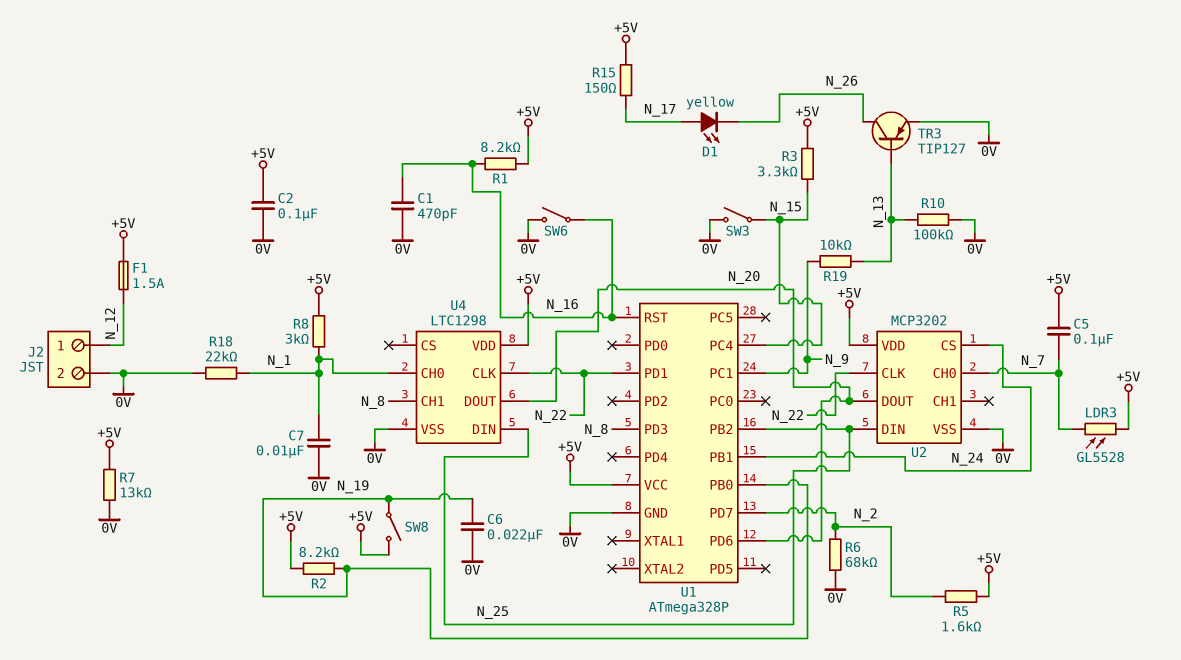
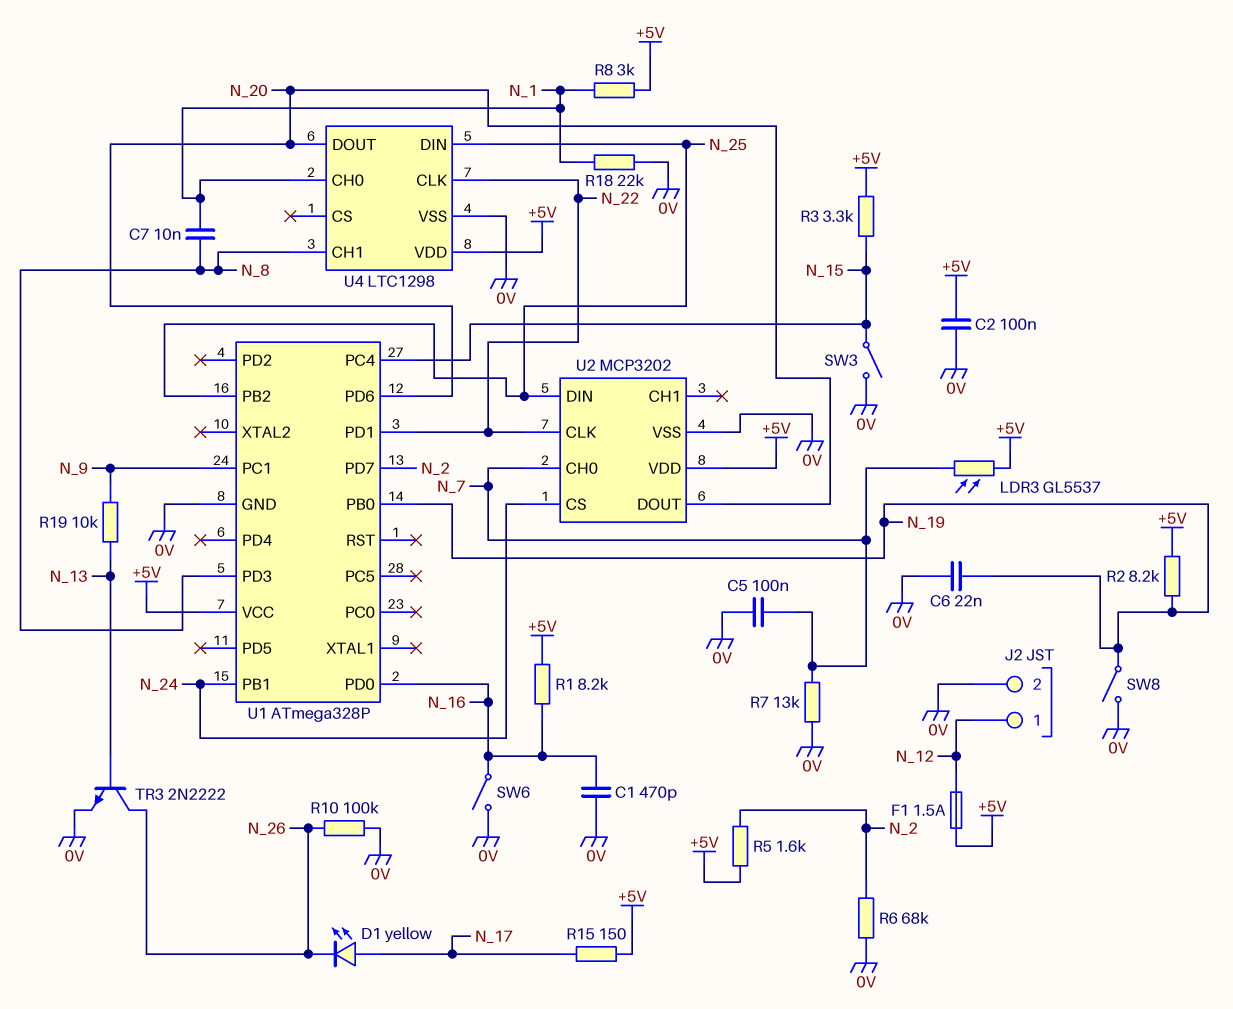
C5: 100nF (+5V, N_7) -> 100nF (0V, N_7)
C7: 10nF (0V, N_1) -> 10nF (N_1, N_8)
LDR3: GL5528 (+5V, N_7) -> GL5537 (+5V, N_7)
R7: 13k (+5V, 0V) -> 13k (0V, N_7)
R10: 100k (0V, N_13) -> 100k (0V, N_26)
SW8: switch (+5V, N_19) -> switch (0V, N_19)
TR3: PNP TIP127 (B N_13, C N_26, E 0V) -> NPN 2N2222 (B N_13, C N_26, E 0V)
U1 pin PD0: none -> N_16
U1 pin RST: N_16 -> none

